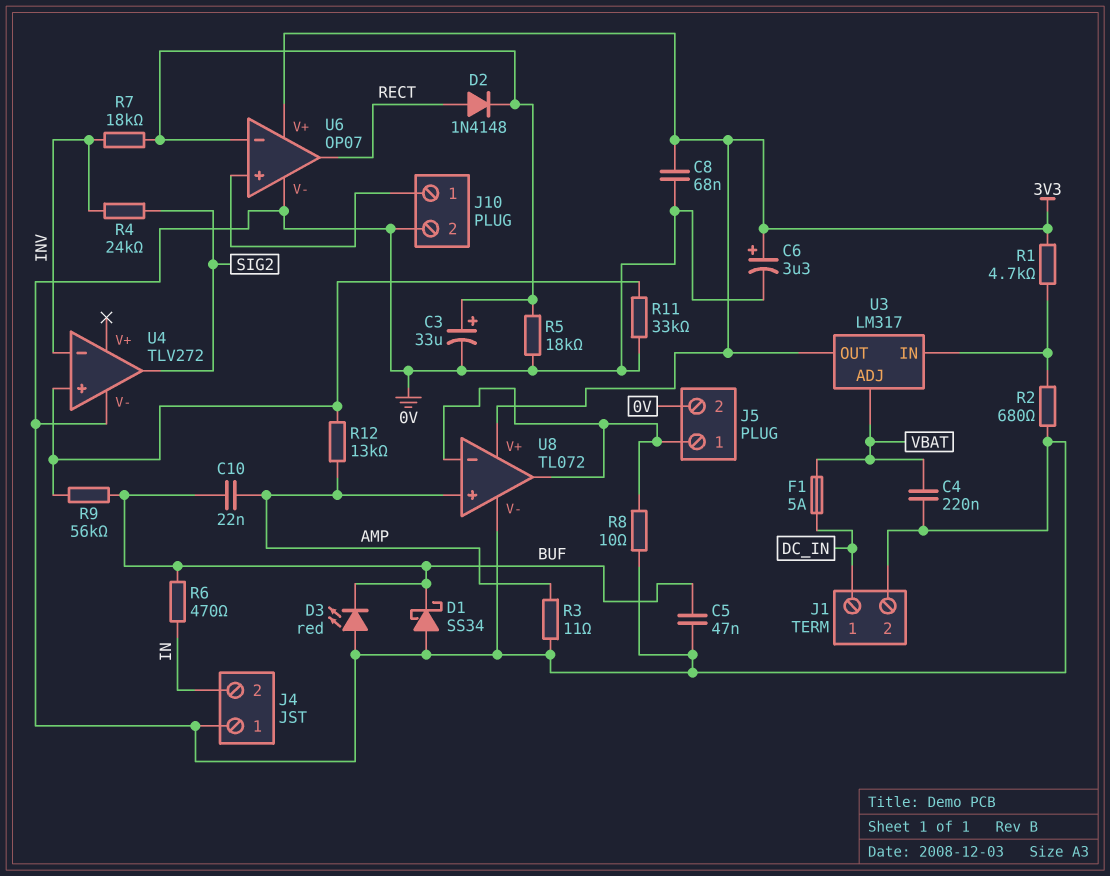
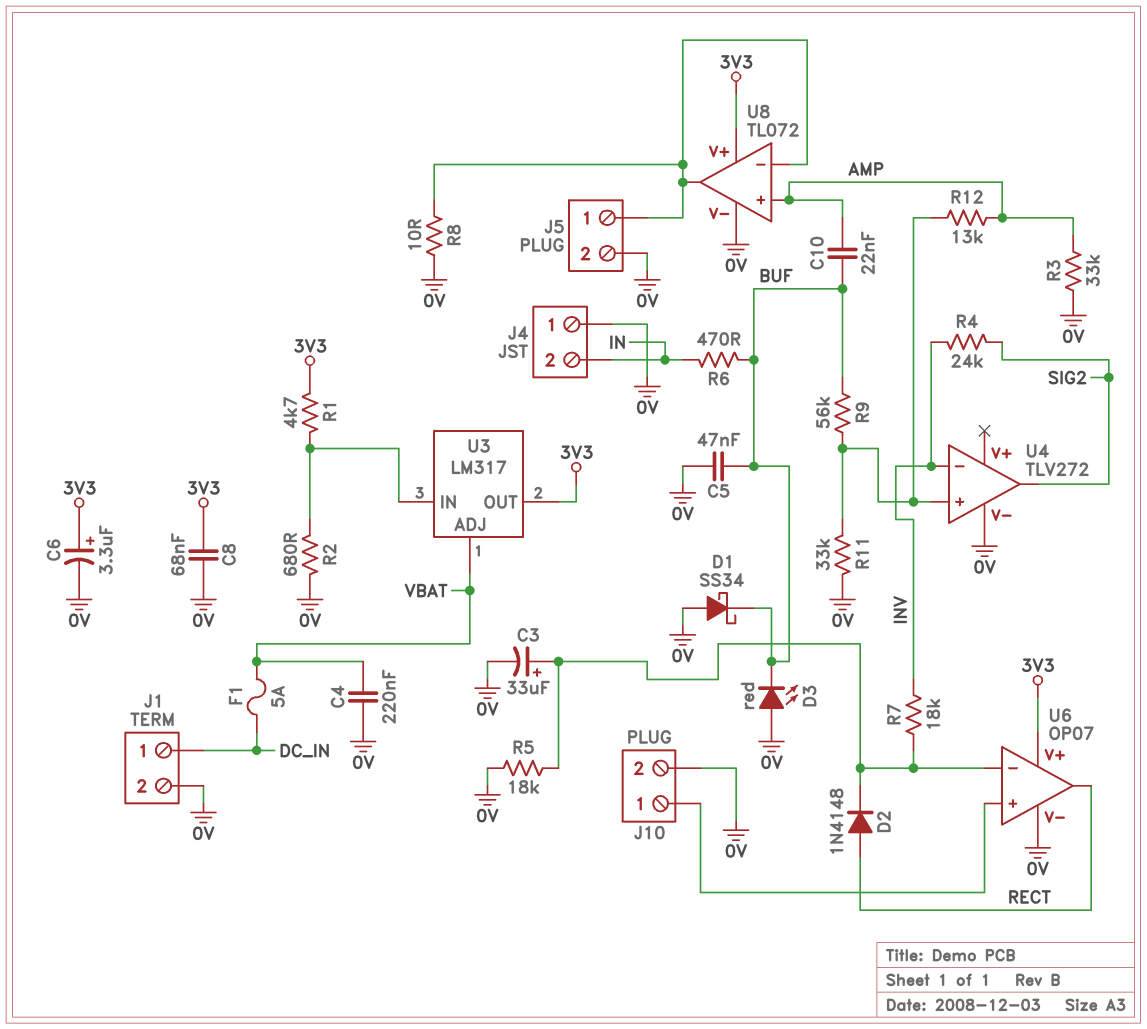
R3: 11 (0V, AMP) -> 33k (0V, AMP)

